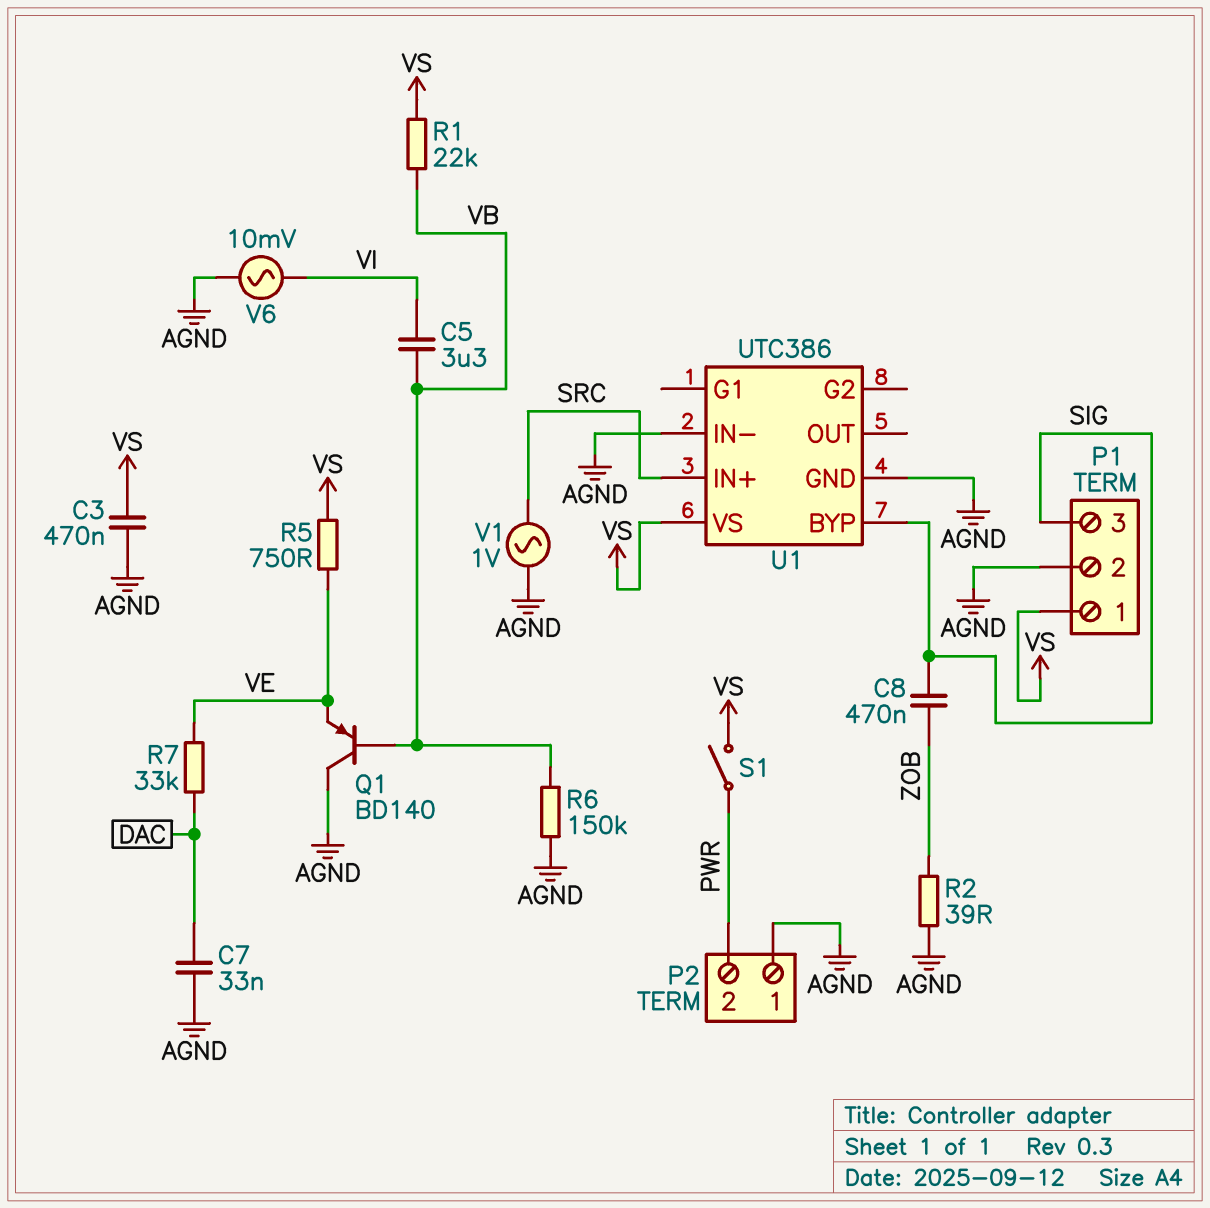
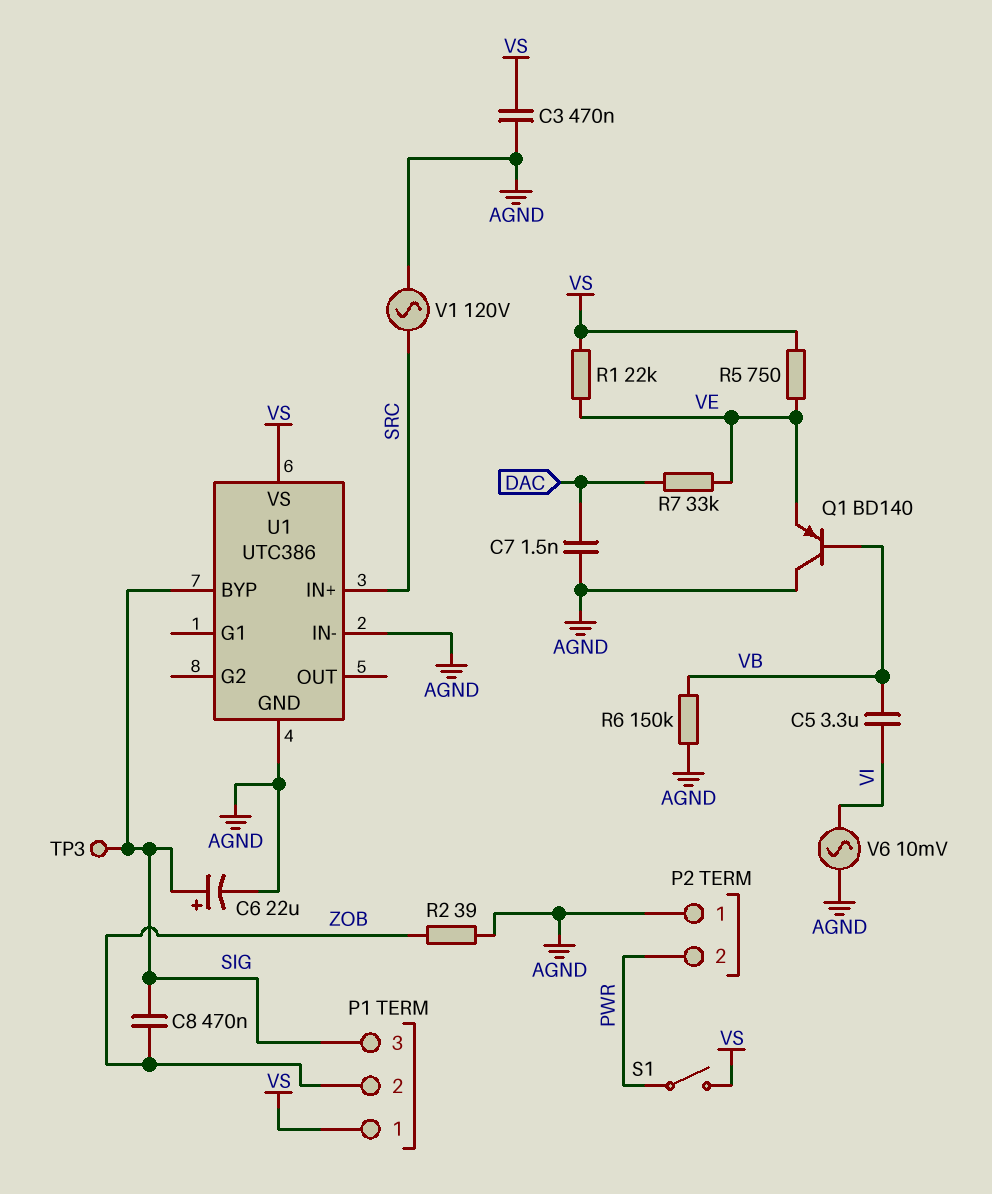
C6: none -> 22uF (plus SIG, minus AGND)
C7: 33nF (AGND, DAC) -> 1.5nF (AGND, DAC)
P1 pin 2: AGND -> ZOB
R1: 22k (VB, VS) -> 22k (VE, VS)
TP3: none -> test point (SIG)
V1: AC 1V (AGND, SRC) -> AC 120V (AGND, SRC)

